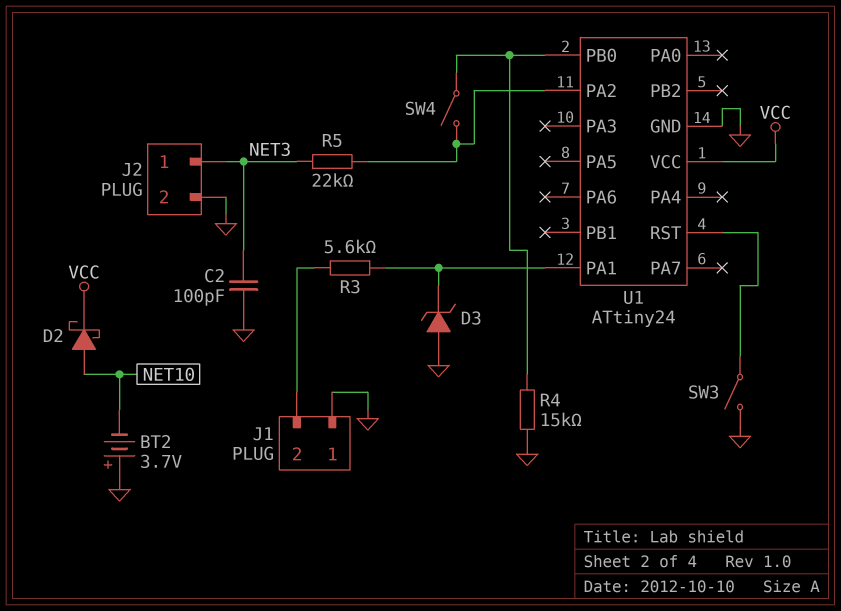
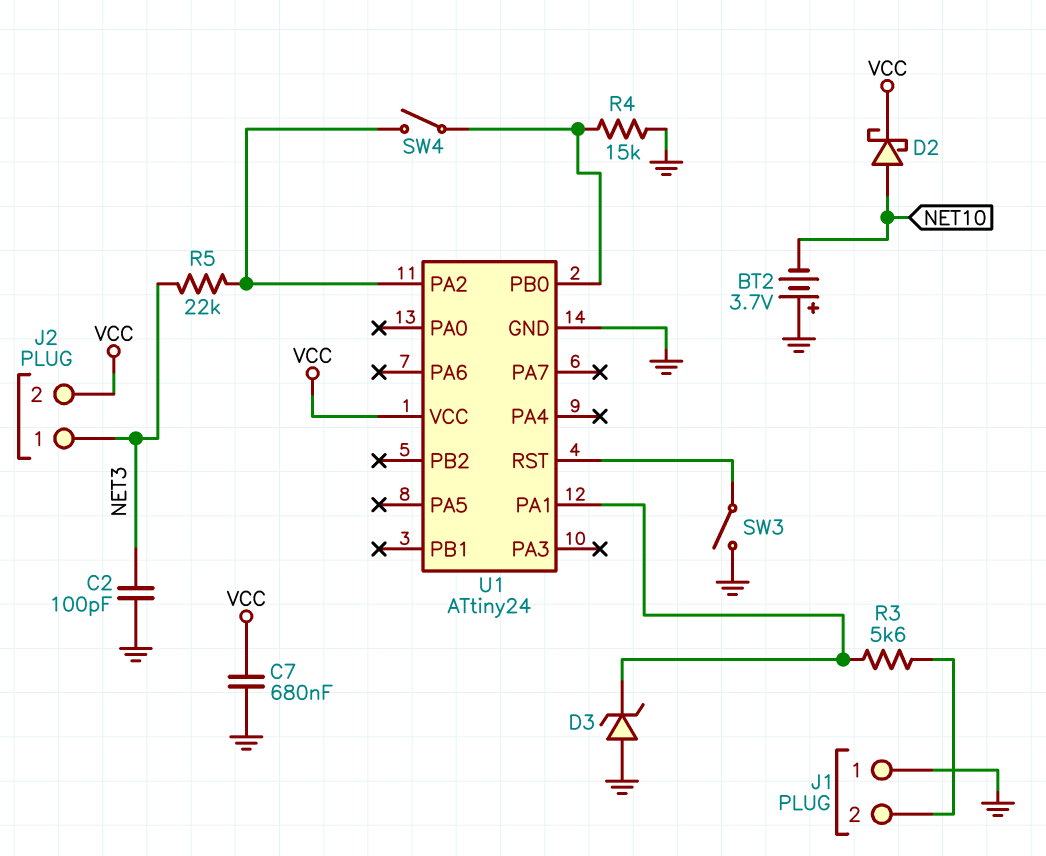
C7: none -> 680nF (GND, VCC)
J2 pin 2: GND -> VCC

